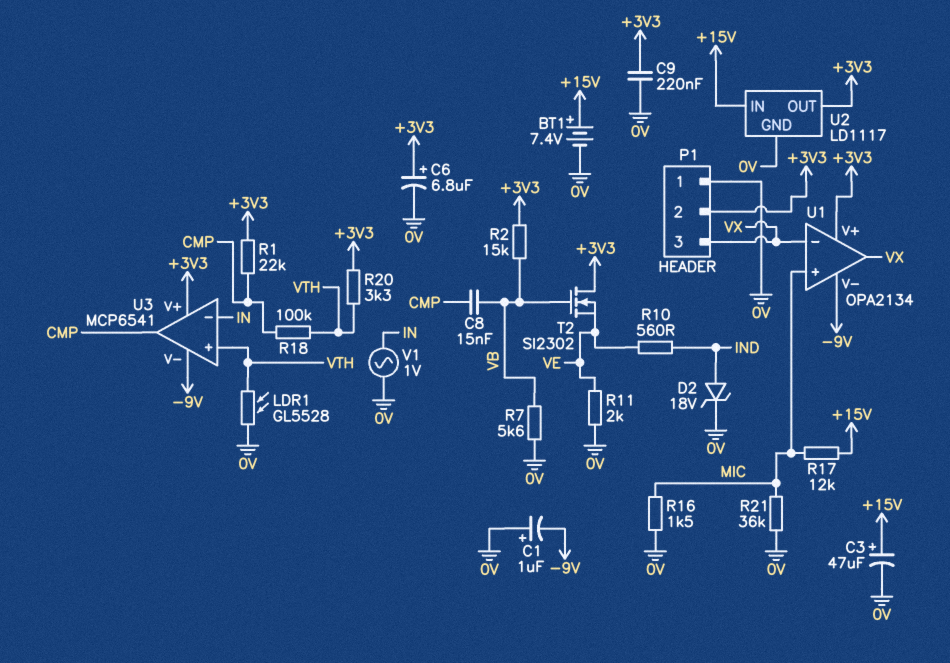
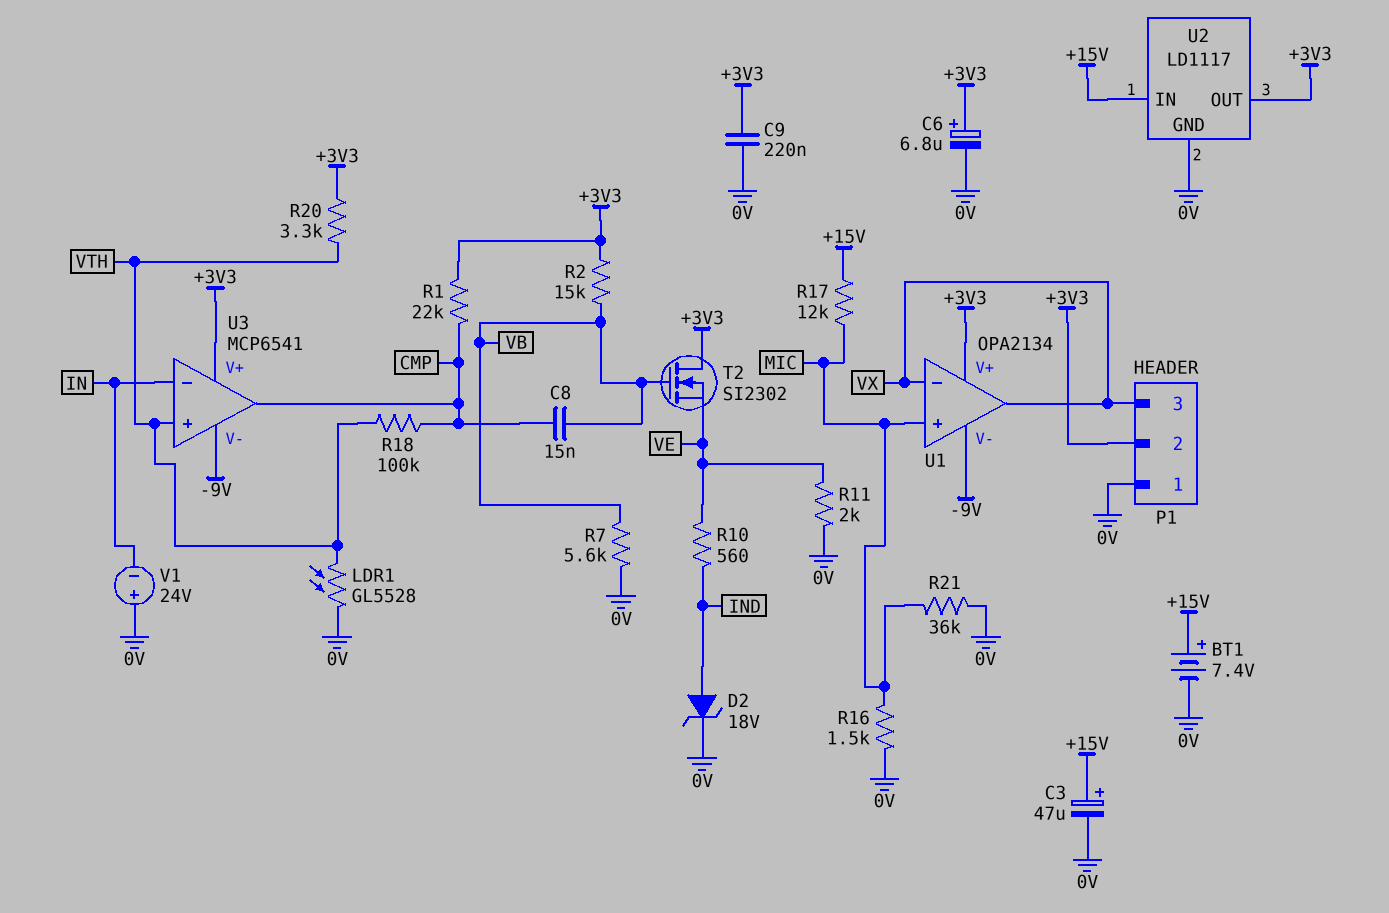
C1: 1uF (plus 0V, minus -9V) -> none
V1: AC 1V (0V, IN) -> 24V (plus 0V, minus IN)

